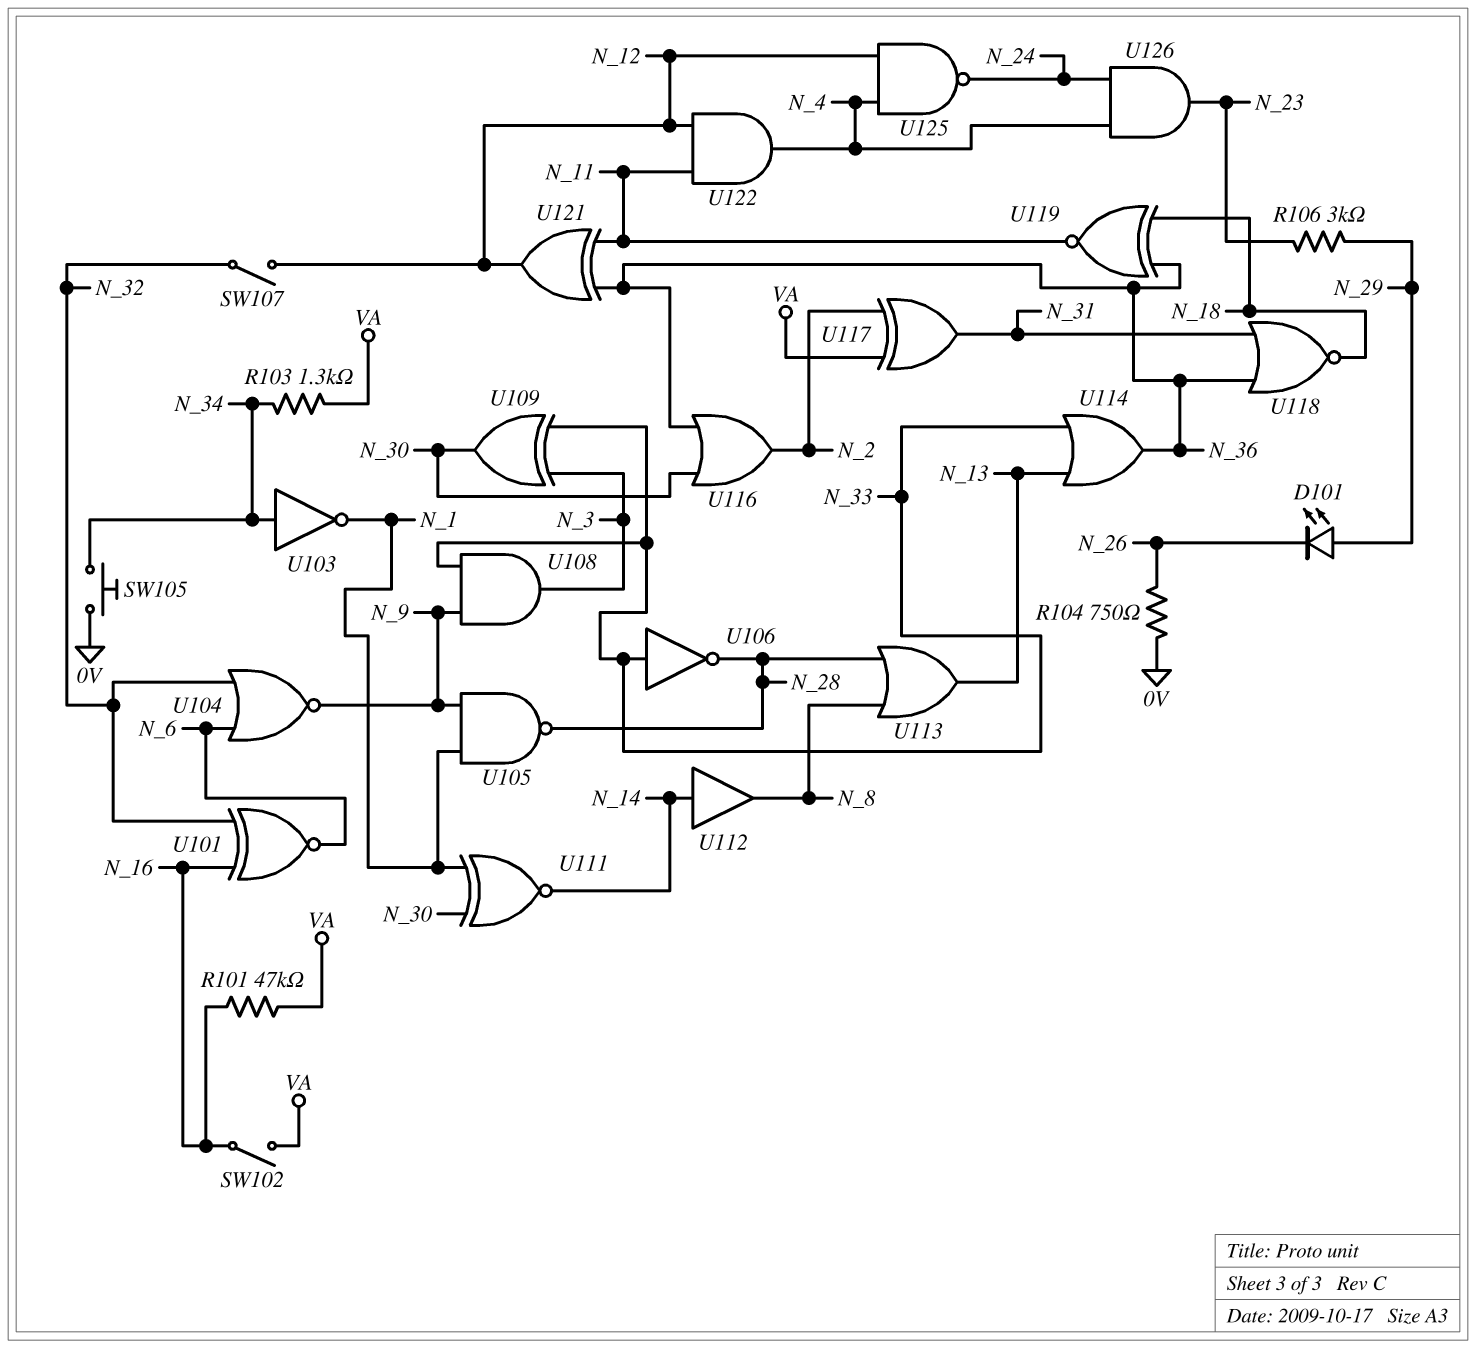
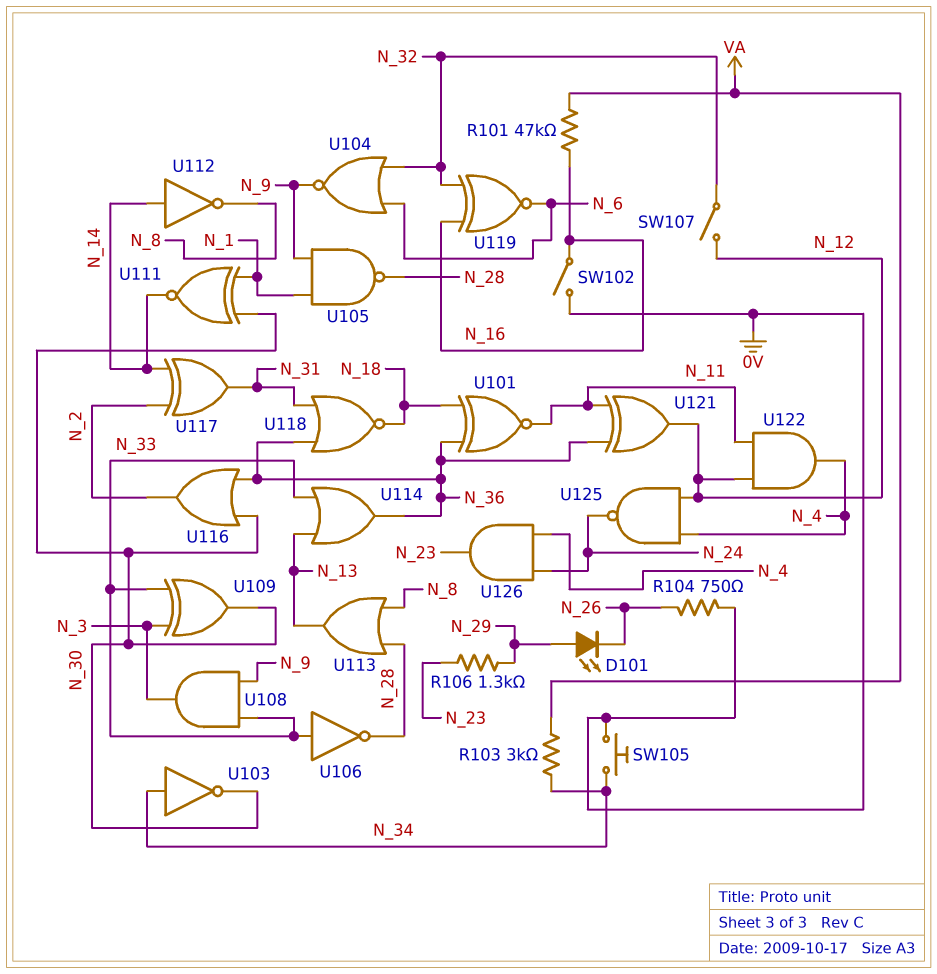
R103: 1.3k (N_34, VA) -> 3k (N_34, VA)
R106: 3k (N_23, N_29) -> 1.3k (N_23, N_29)
SW102: switch (N_16, VA) -> switch (0V, N_16)
U101: XNOR (in N_16, in N_32, out N_6) -> XNOR (in N_18, in N_36, out N_11)
U103: NOT (in N_34, out N_1) -> NOT (in N_34, out N_30)
U112: buffer (in N_14, out N_8) -> NOT (in N_14, out N_8)
U117: XOR (in N_2, in VA, out N_31) -> XOR (in N_2, in N_14, out N_31)
U119: XNOR (in N_18, in N_36, out N_11) -> XNOR (in N_16, in N_32, out N_6)

